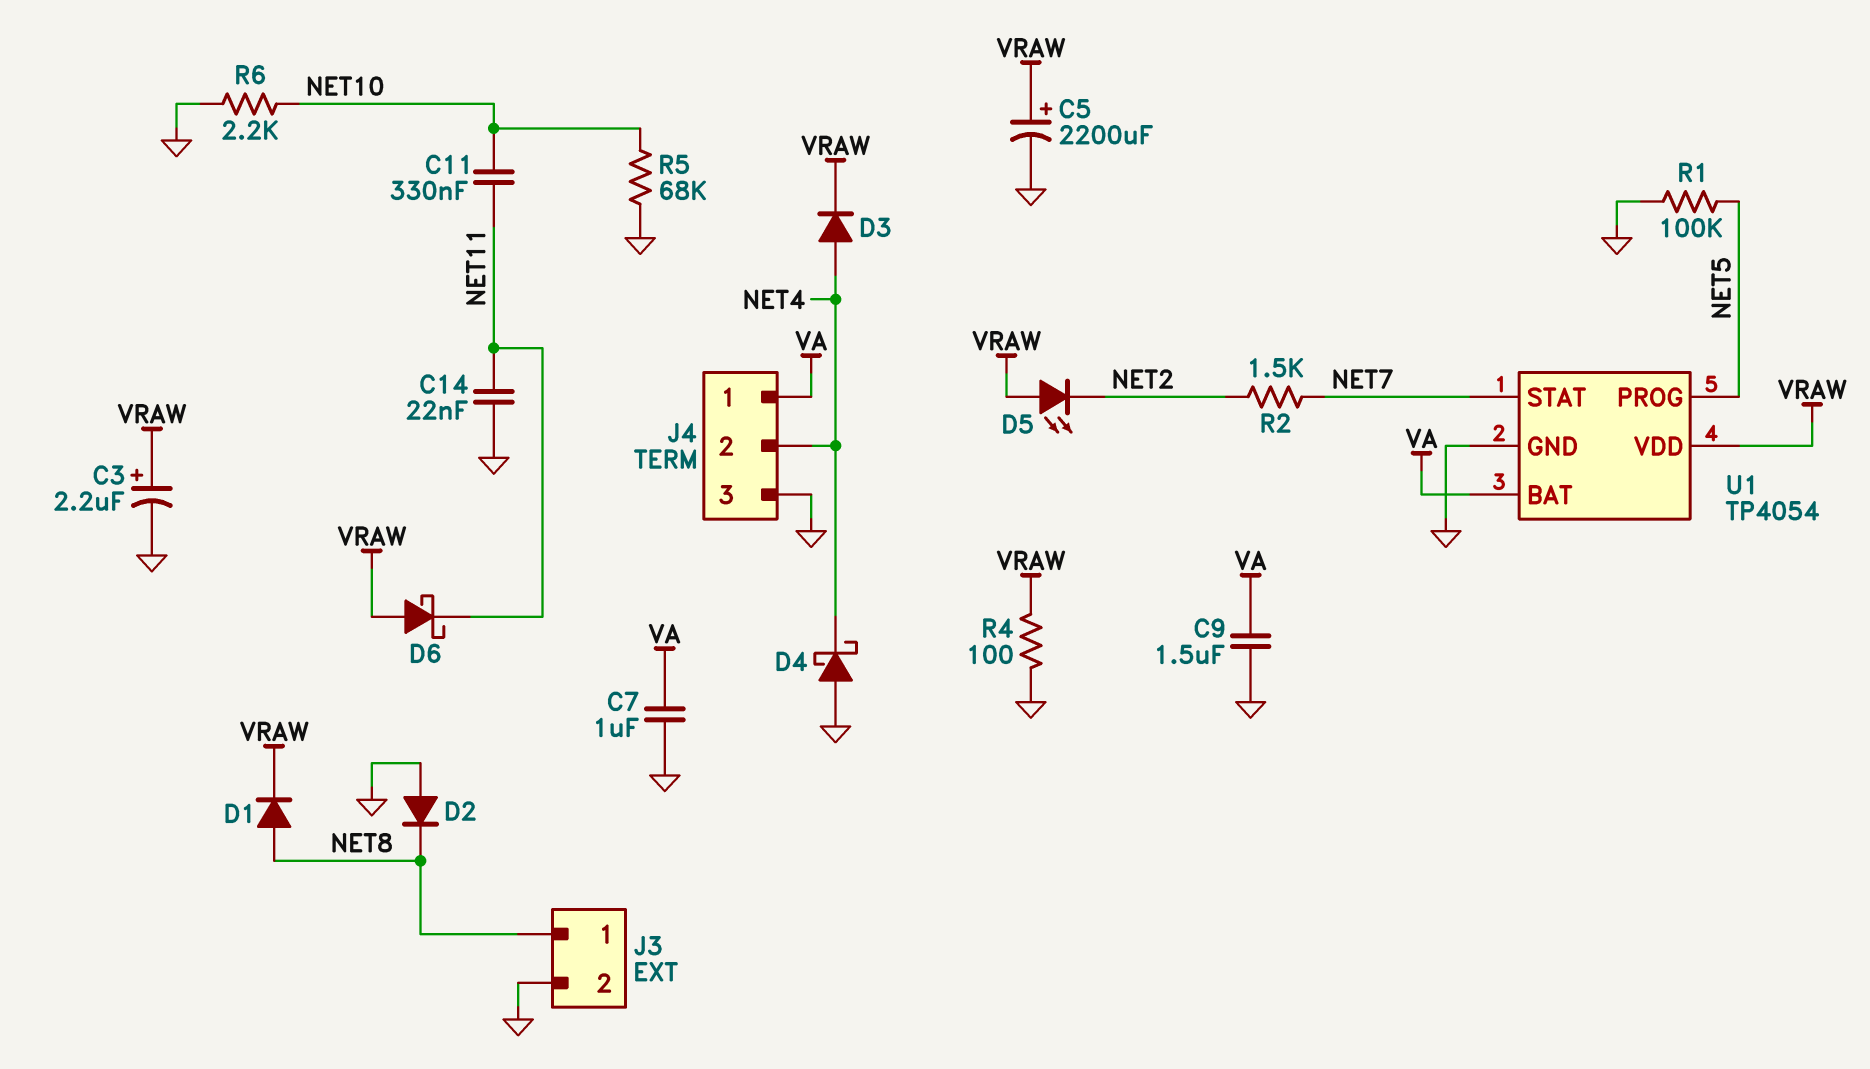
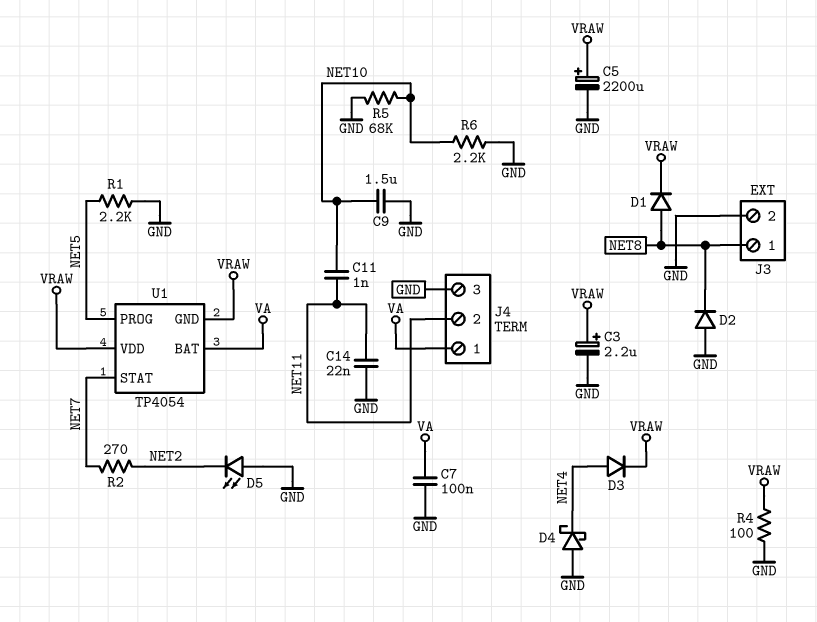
C7: 1uF (GND, VA) -> 100nF (GND, VA)
C9: 1.5uF (GND, VA) -> 1.5uF (GND, NET10)
C11: 330nF (NET10, NET11) -> 1nF (NET10, NET11)
D5: LED (A VRAW, K NET2) -> LED (A GND, K NET2)
D6: schottky (A VRAW, K NET11) -> none
J4 pin 2: NET4 -> NET11
R1: 100k (GND, NET5) -> 2.2k (GND, NET5)
R2: 1.5k (NET2, NET7) -> 270 (NET2, NET7)
U1 pin GND: GND -> VRAW

